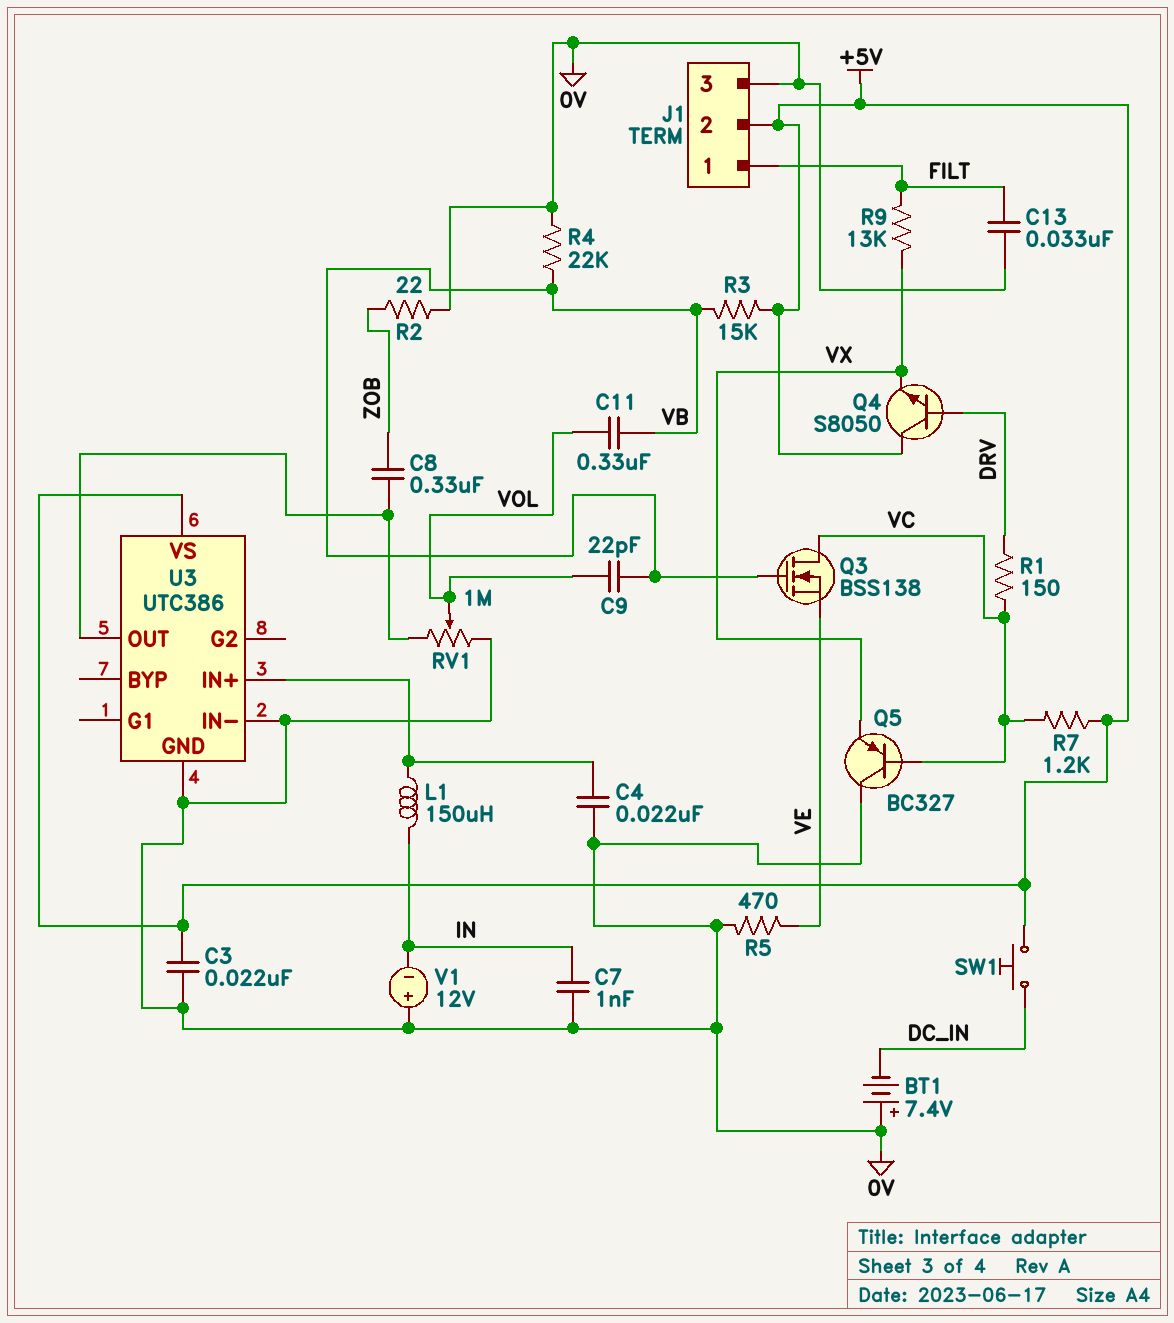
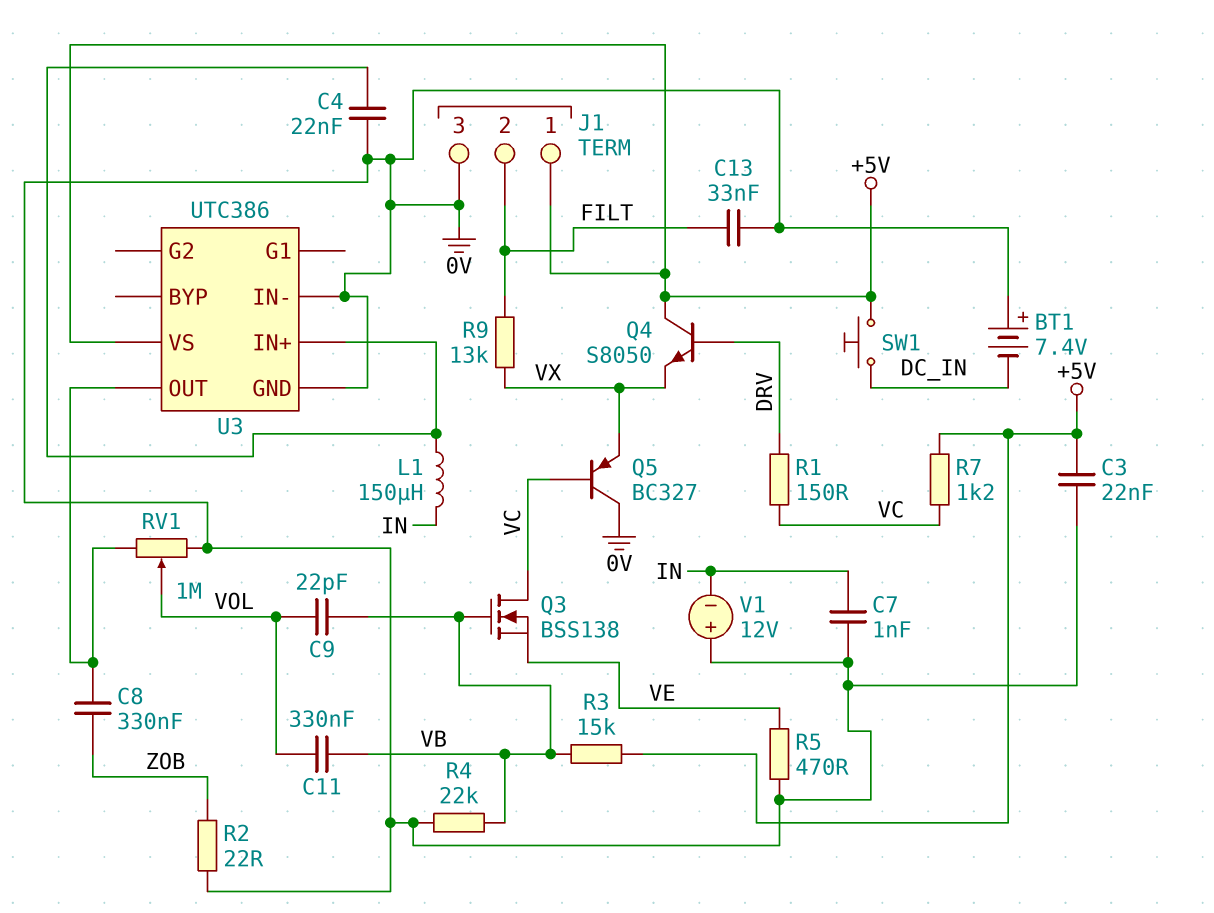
J1 pin 1: FILT -> +5V
J1 pin 2: +5V -> FILT

